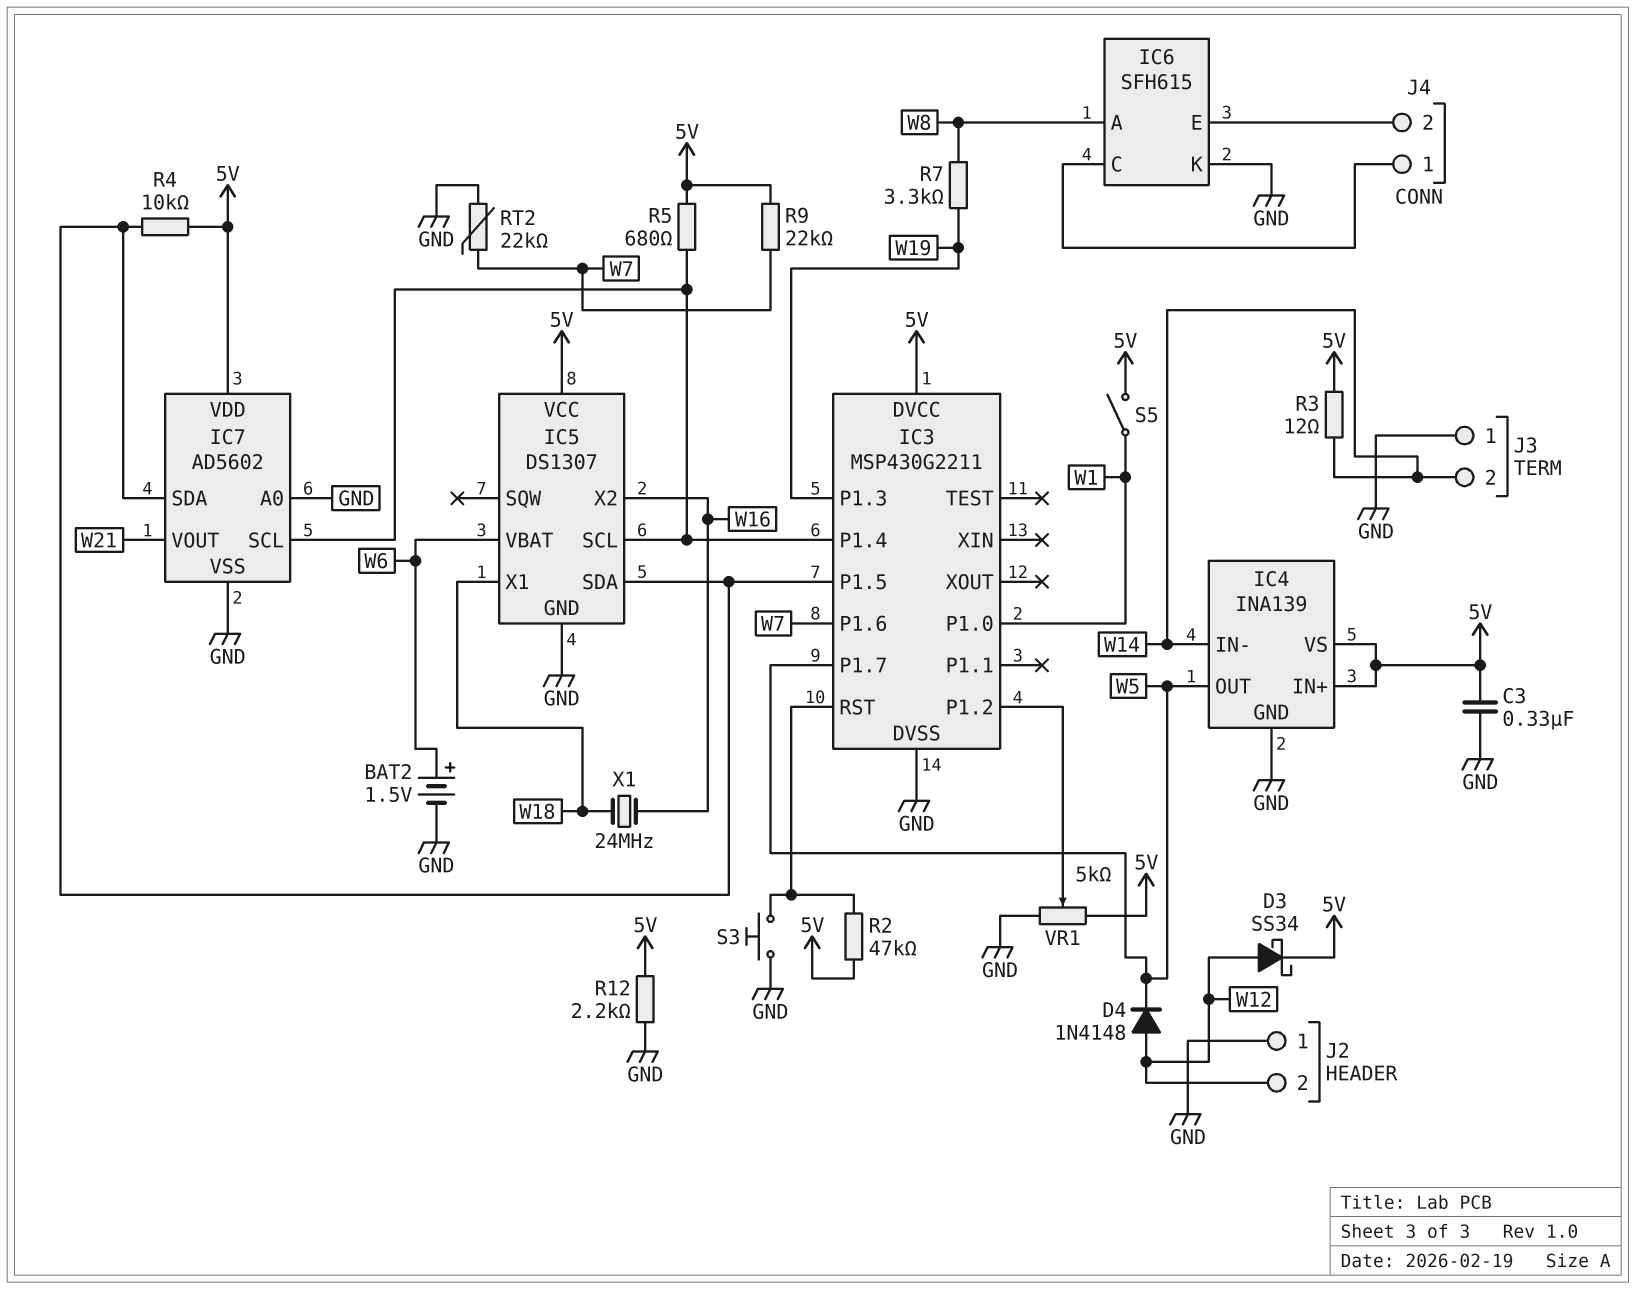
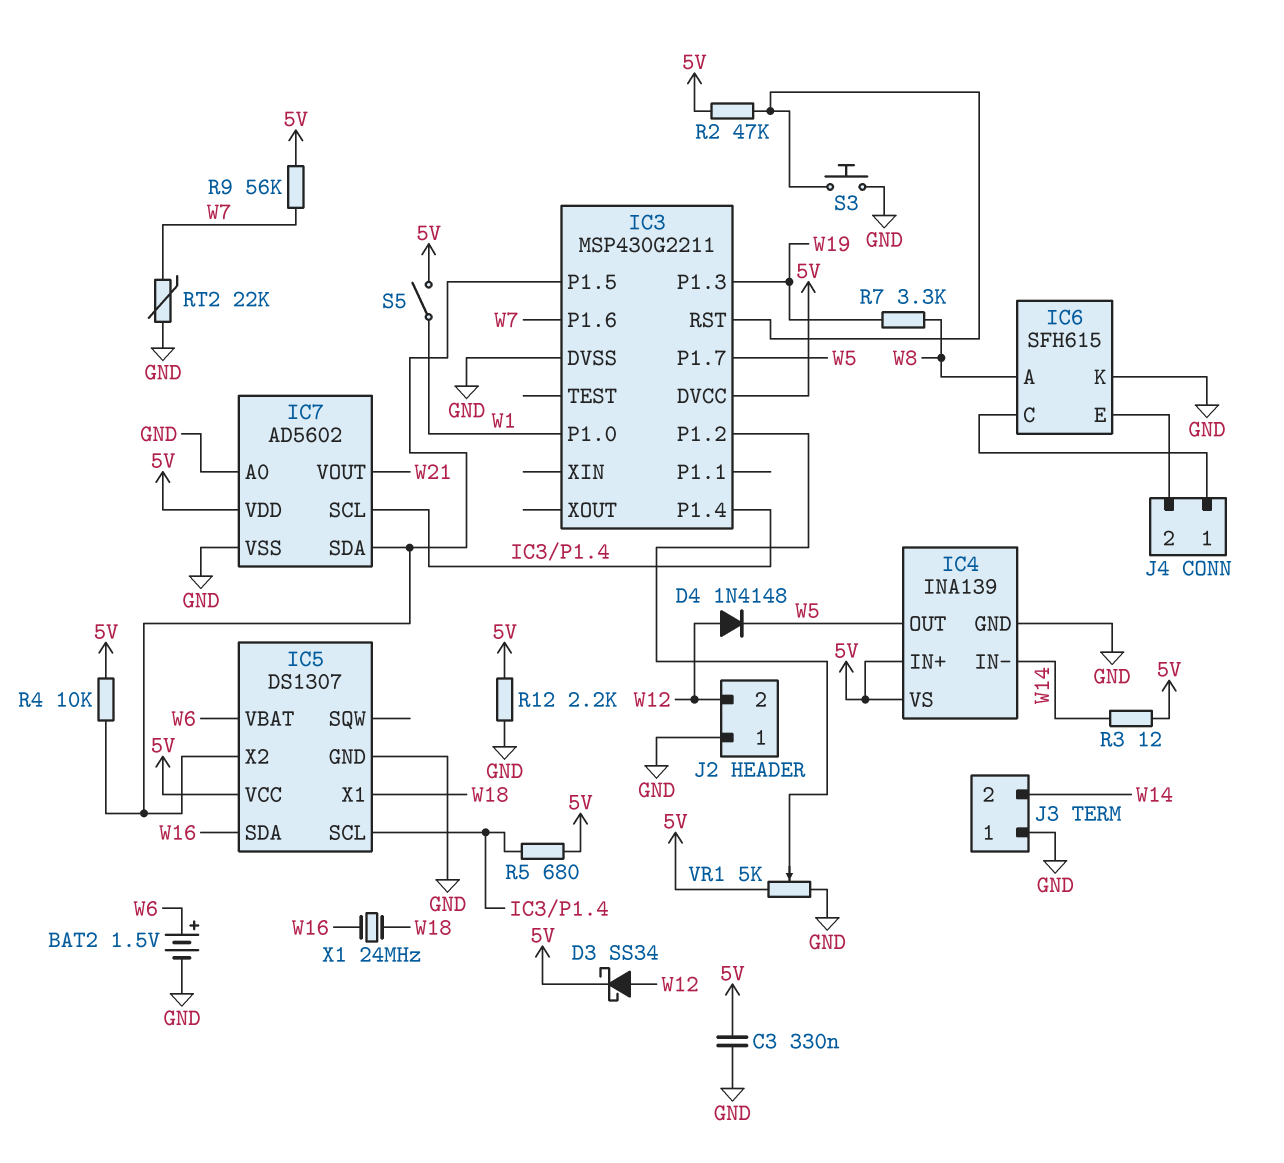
IC5 pin SDA: IC3/P1.5 -> W16
IC5 pin X2: W16 -> IC3/P1.5
R9: 22k (5V, W7) -> 56k (5V, W7)

